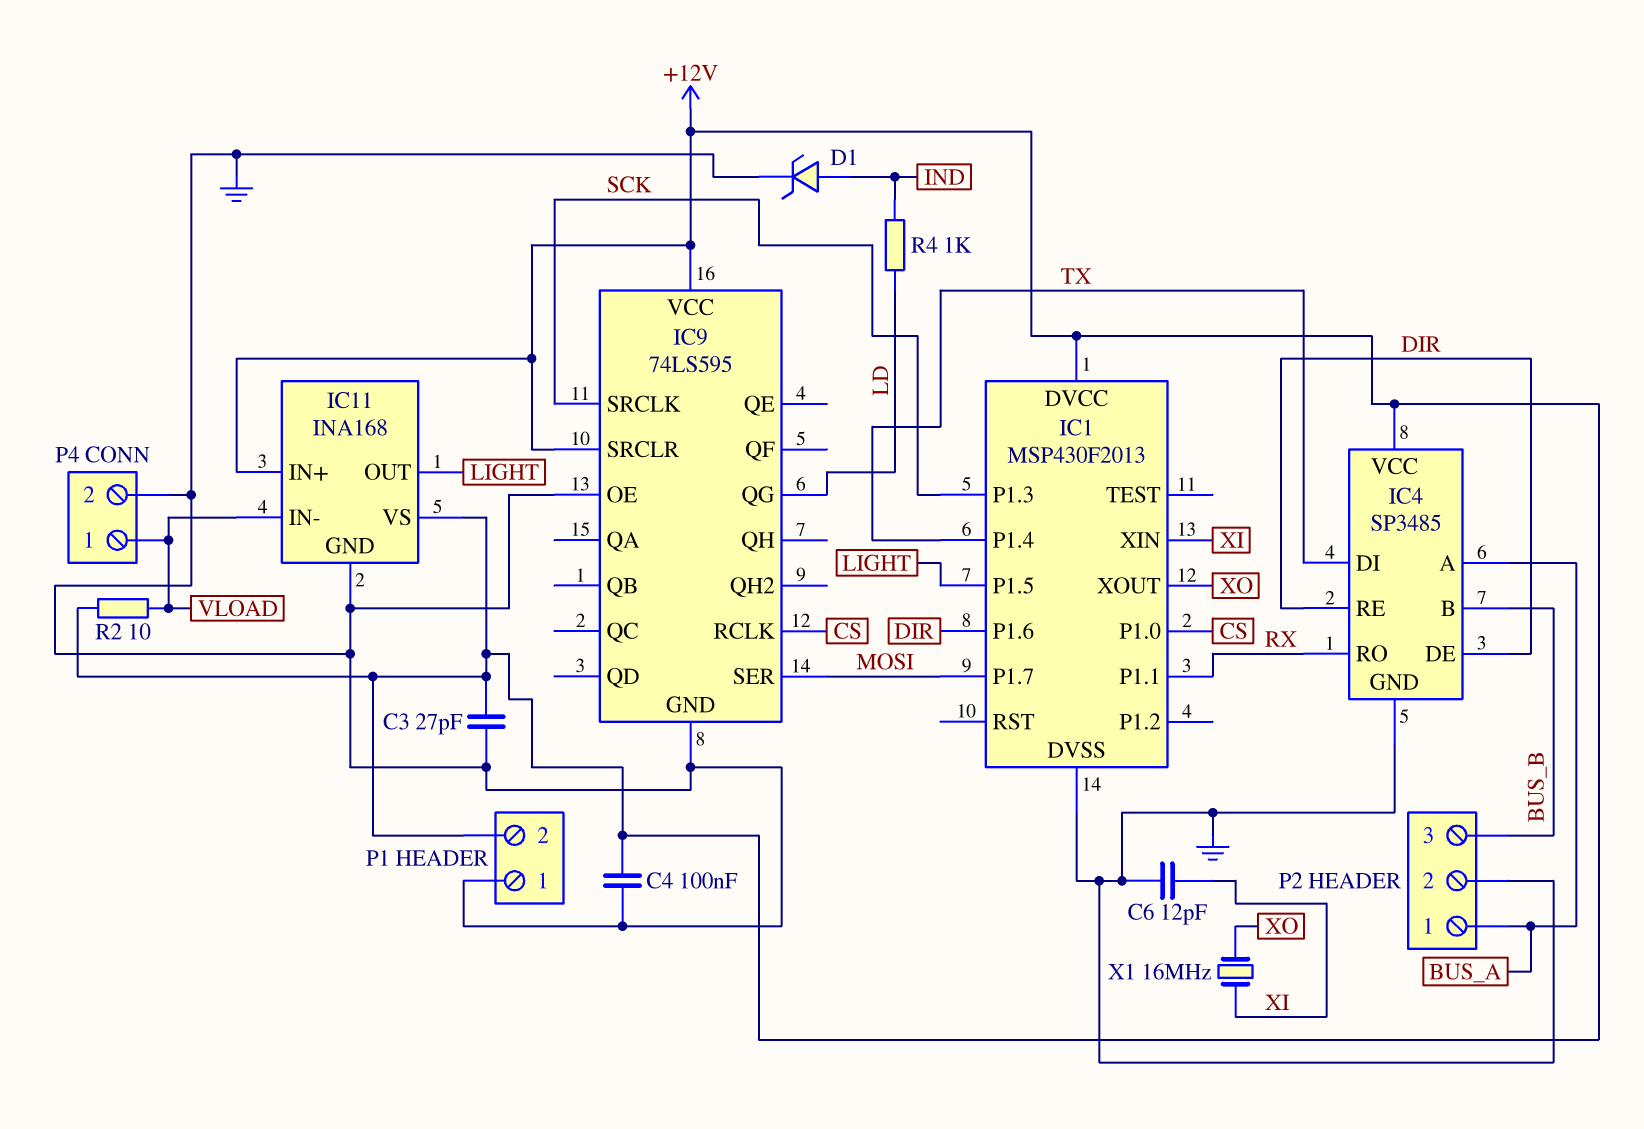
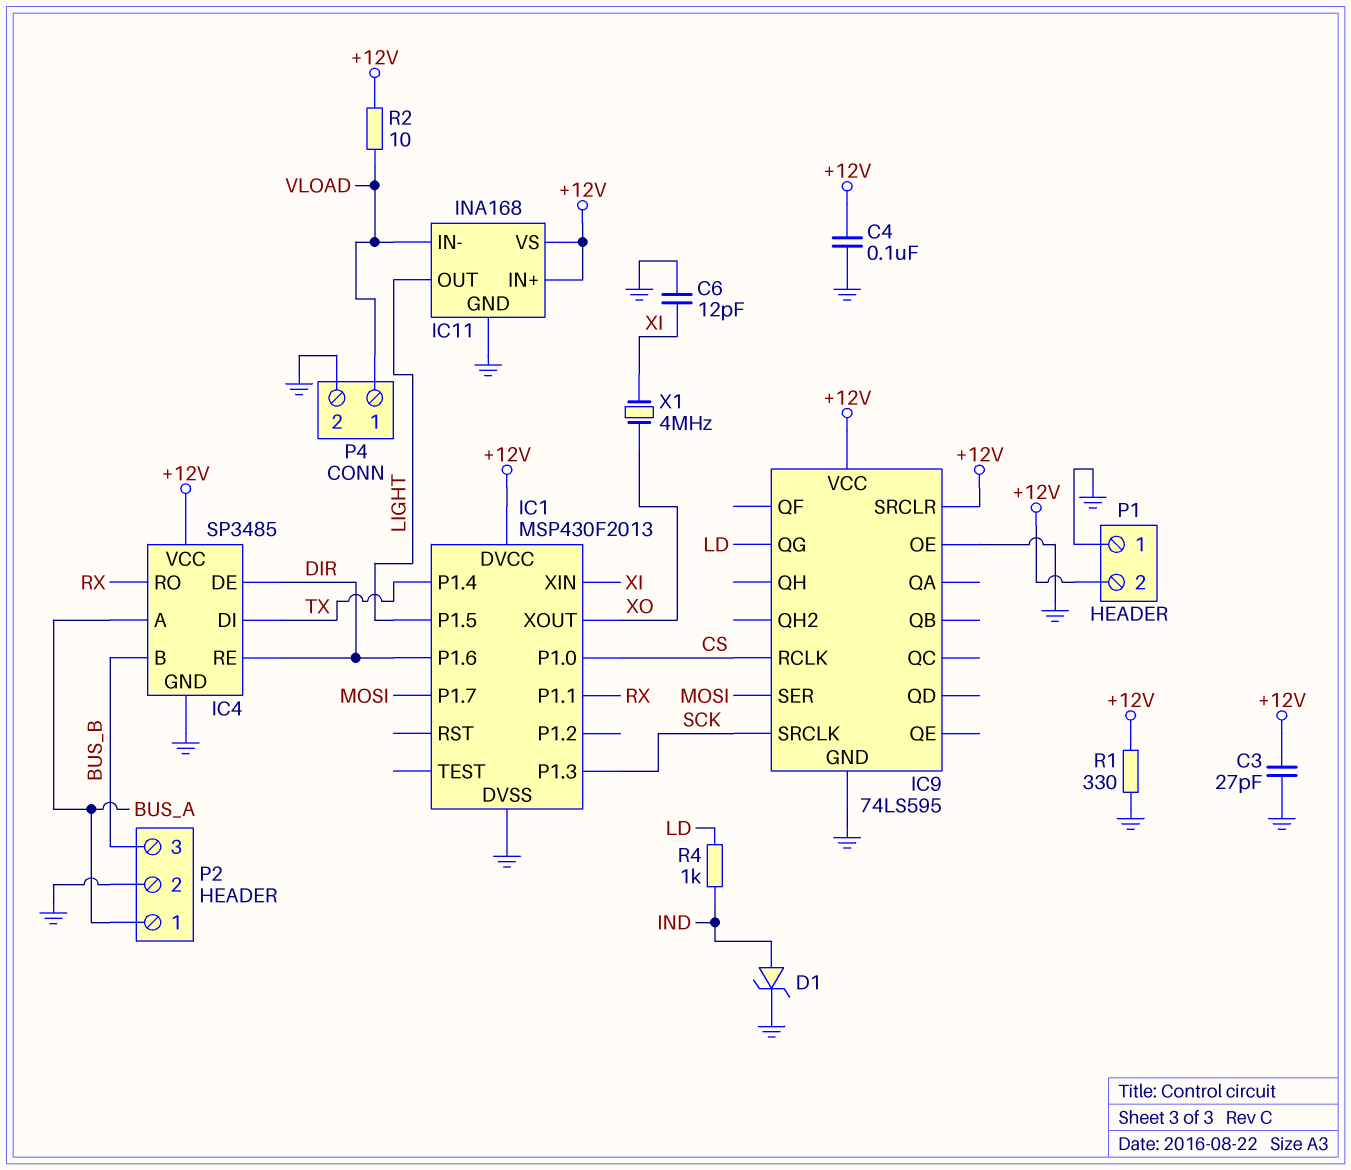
R1: none -> 330 (+12V, GND)
X1: 16MHz (XI, XO) -> 4MHz (XI, XO)

